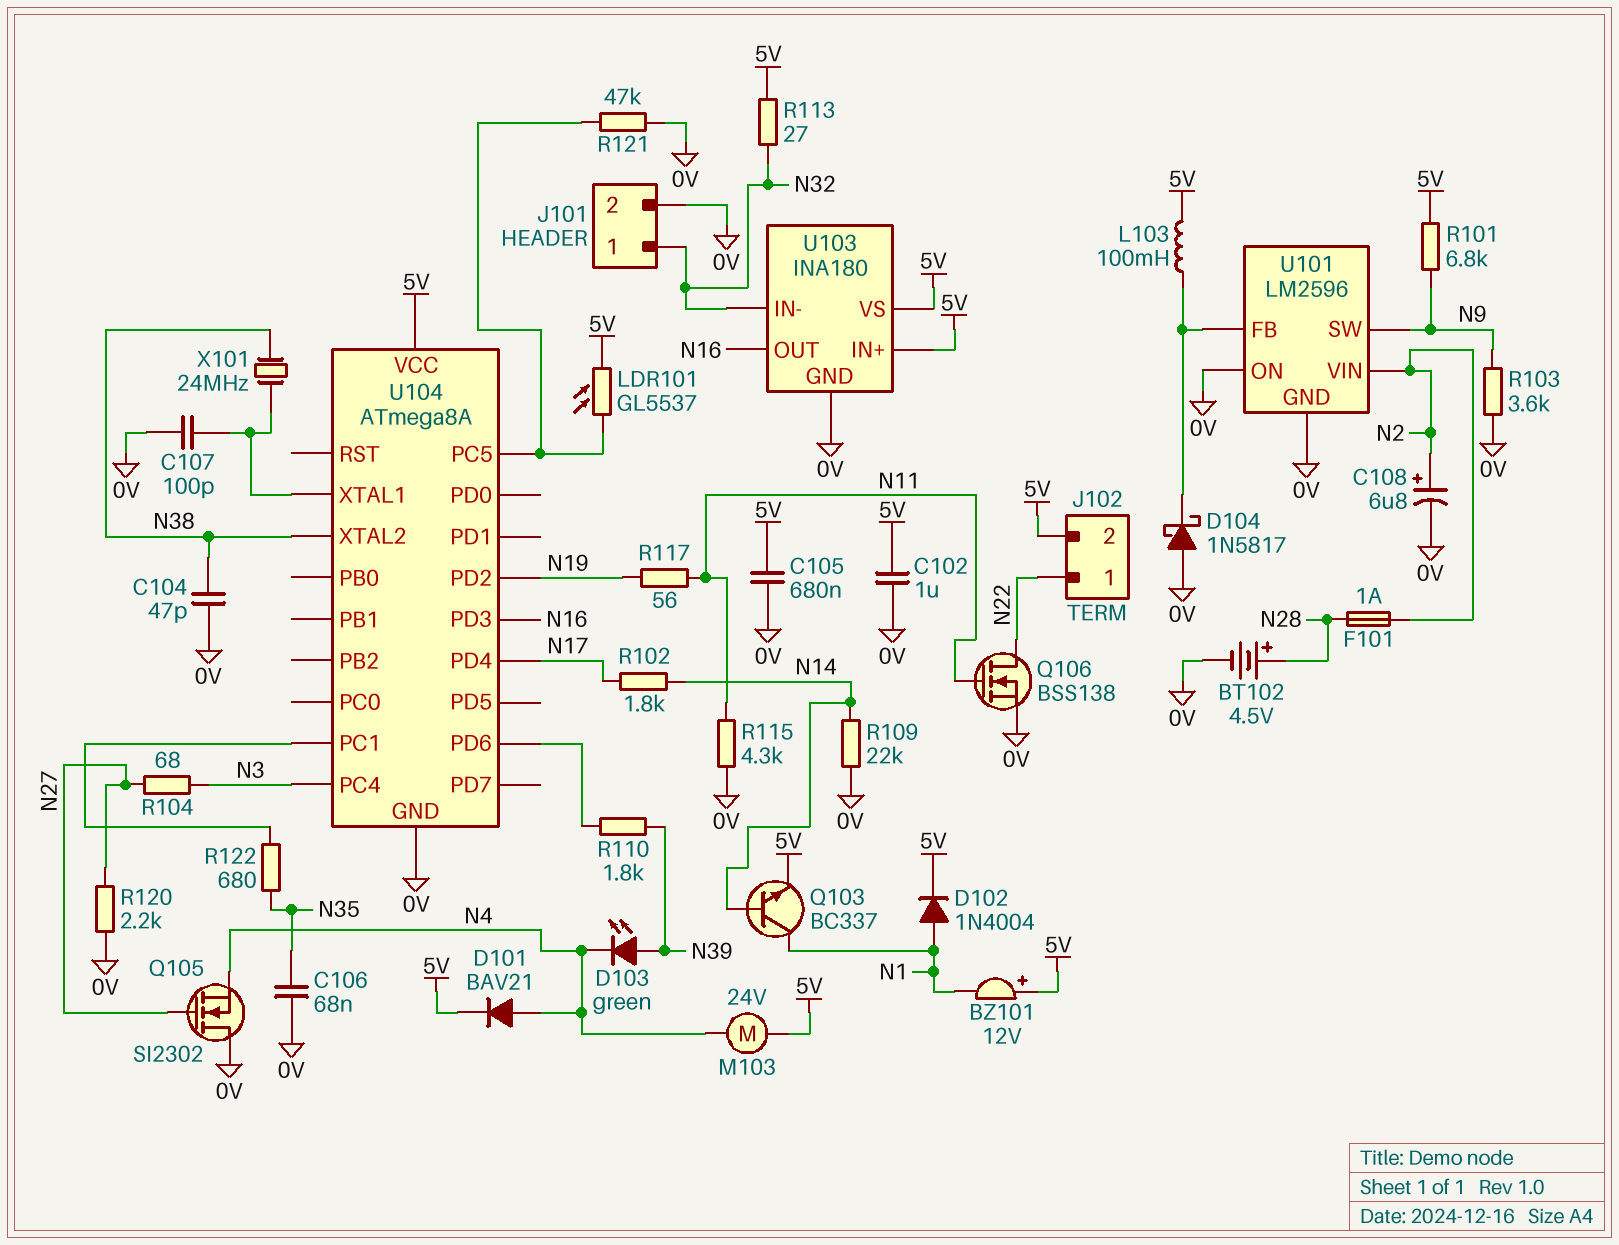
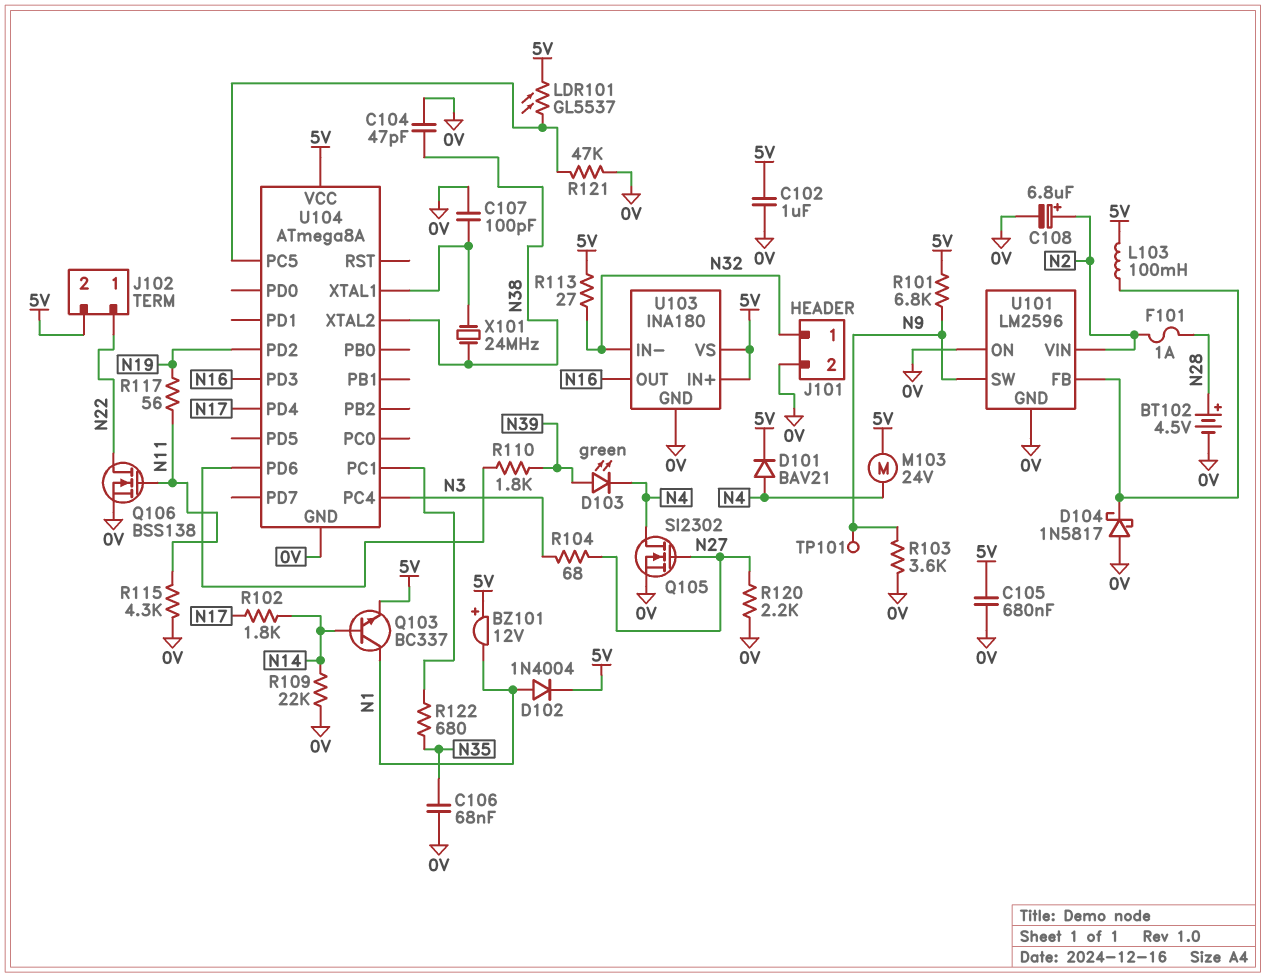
Q105: NMOS SI2302 (G N27, D 0V, S N4) -> NMOS SI2302 (G N27, D N4, S 0V)
TP101: none -> test point (N9)

